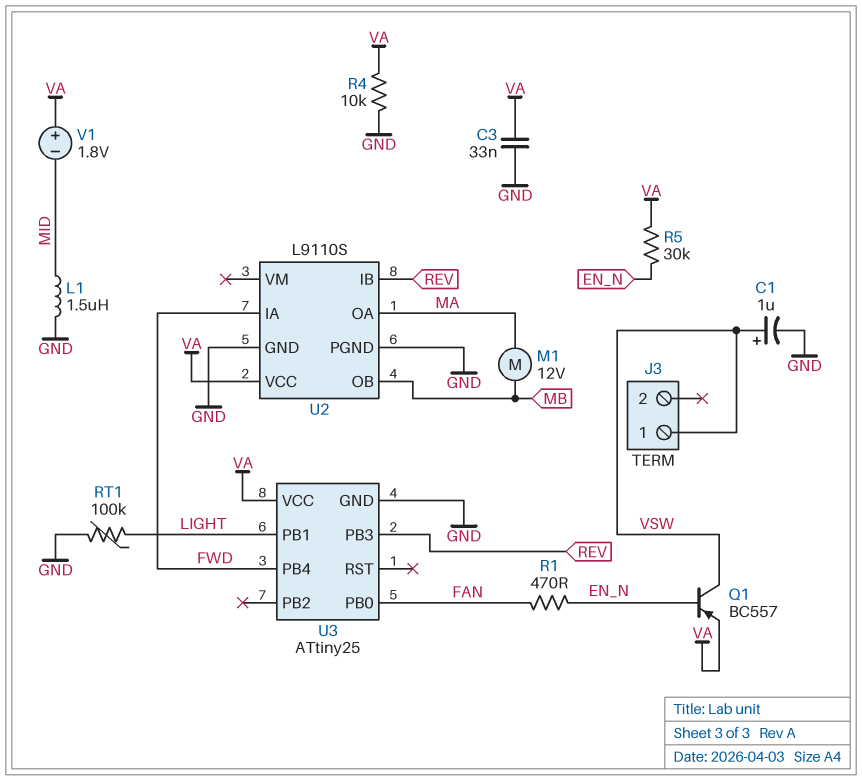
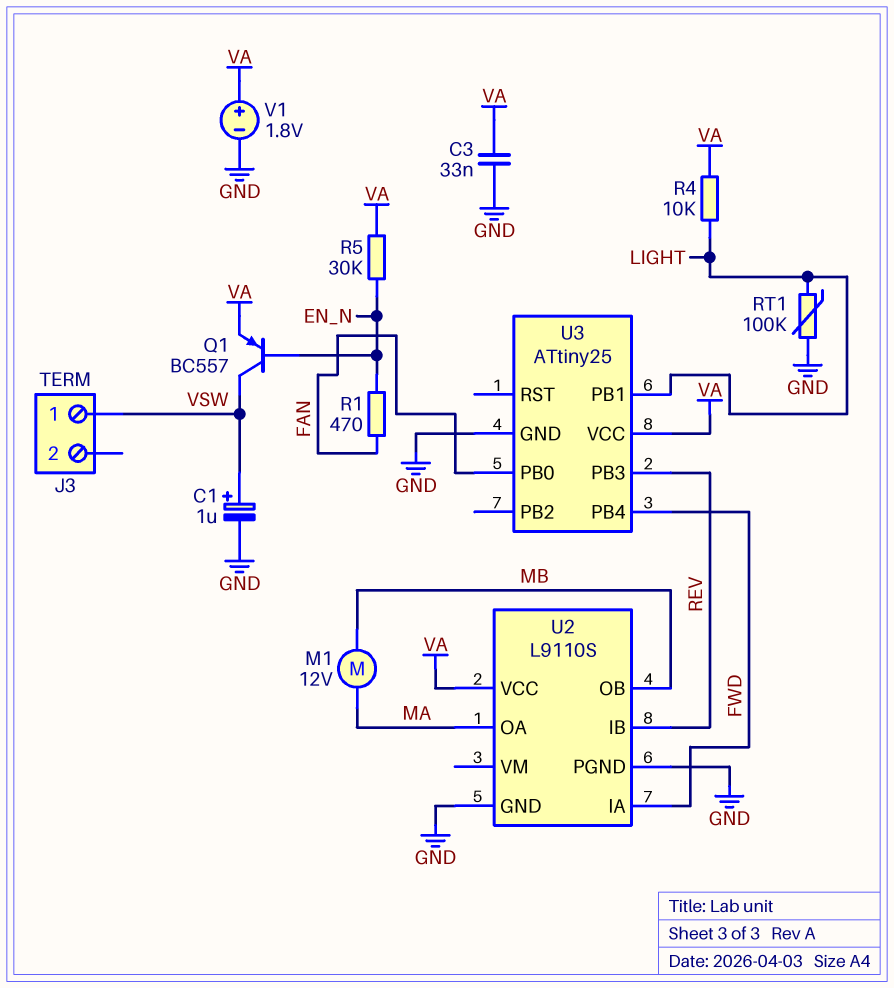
L1: 1.5uH (GND, MID) -> none
R4: 10k (GND, VA) -> 10k (LIGHT, VA)
V1: 1.8V (plus VA, minus MID) -> 1.8V (plus VA, minus GND)

